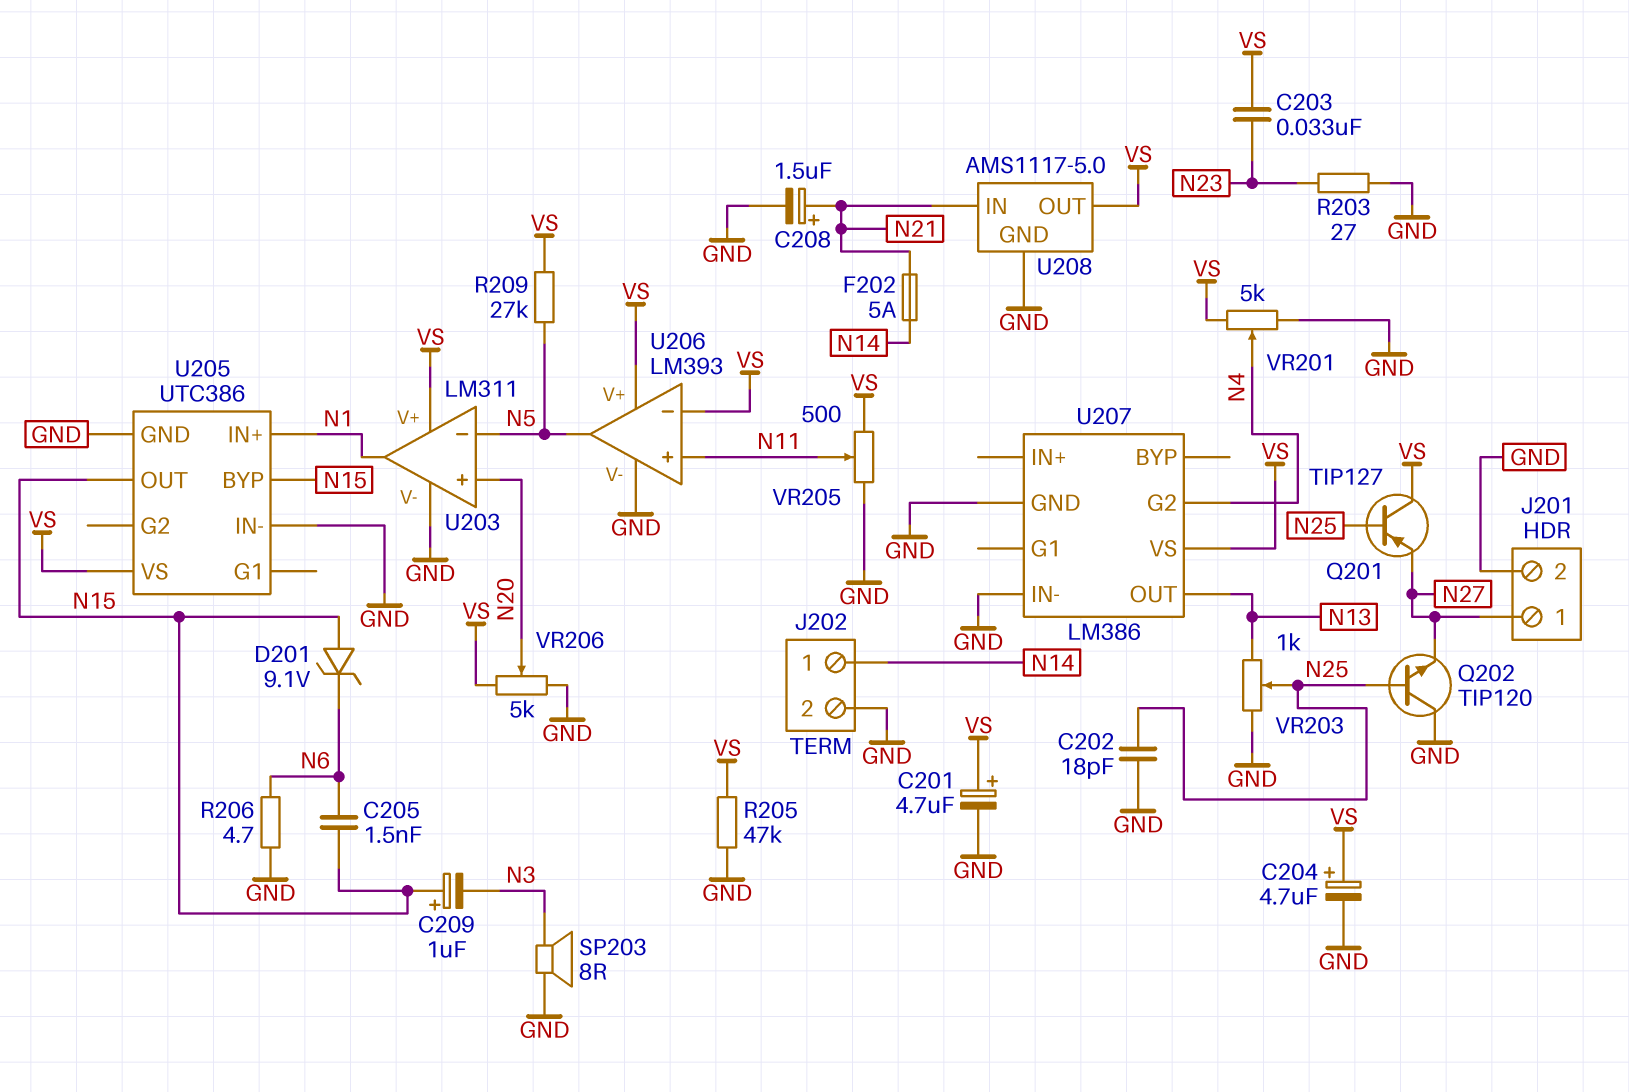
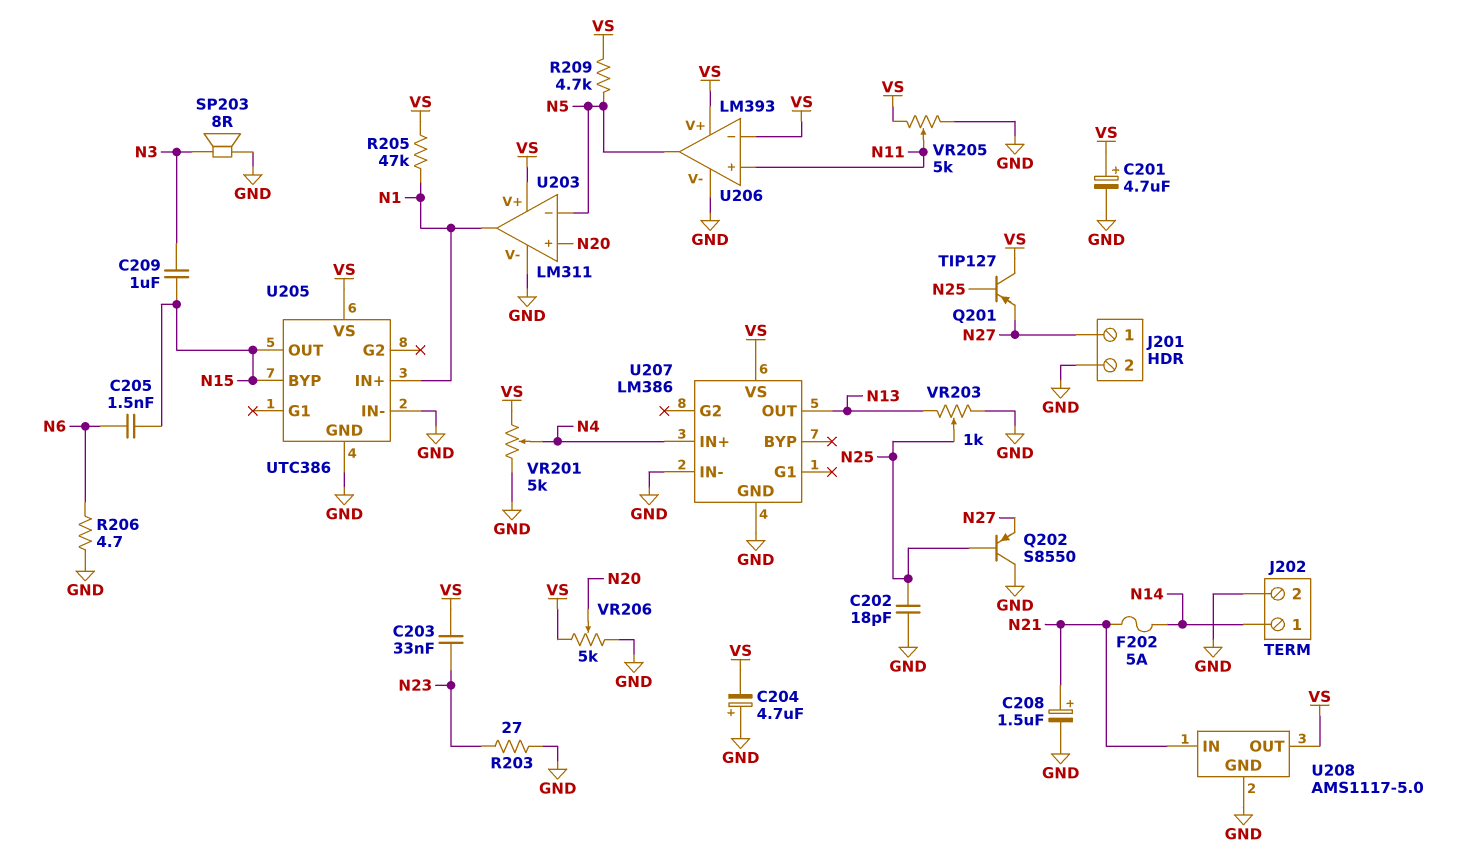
C204: 4.7uF (plus VS, minus GND) -> 4.7uF (plus GND, minus VS)
C209: 1uF (plus N15, minus N3) -> 1uF (N3, N15)
D201: zener 9.1V (A N15, K N6) -> none
Q202: NPN TIP120 (B N25, C GND, E N27) -> PNP S8550 (B N25, C GND, E N27)
R205: 47k (GND, VS) -> 47k (N1, VS)
R209: 27k (N5, VS) -> 4.7k (N5, VS)
U207 pin G2: N4 -> none
U207 pin IN+: none -> N4
VR205: 500 (GND, VS, wiper N11) -> 5k (GND, VS, wiper N11)

